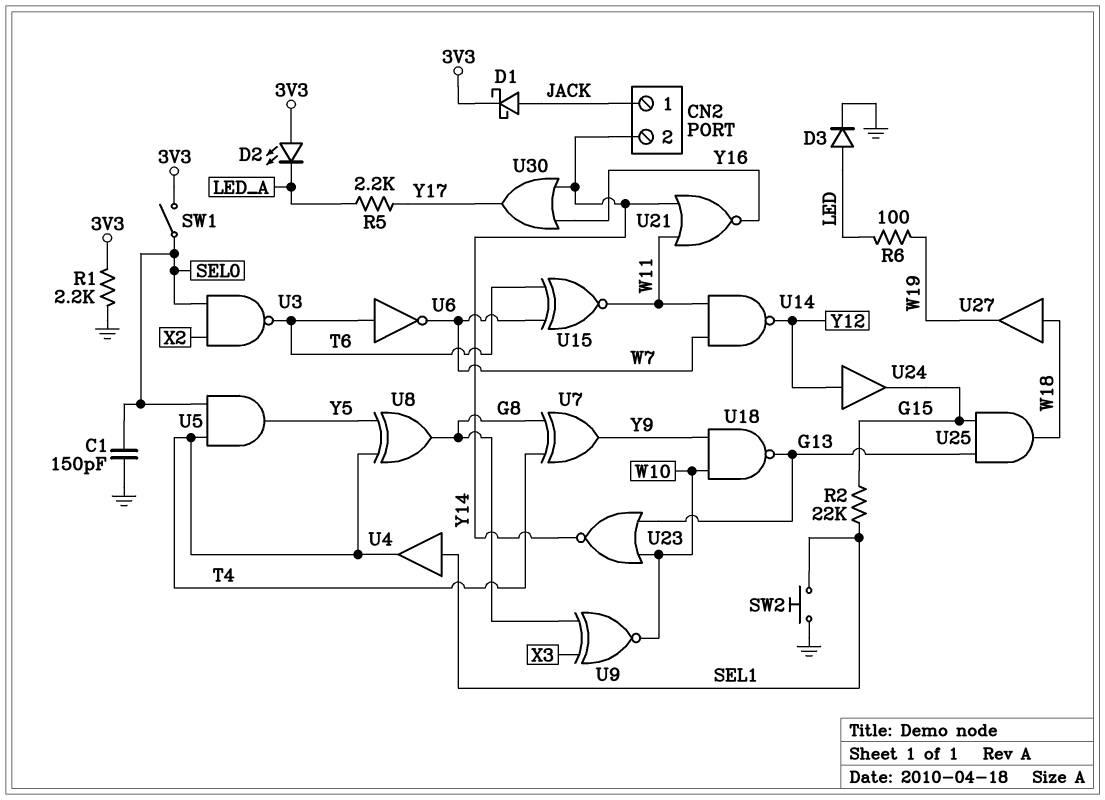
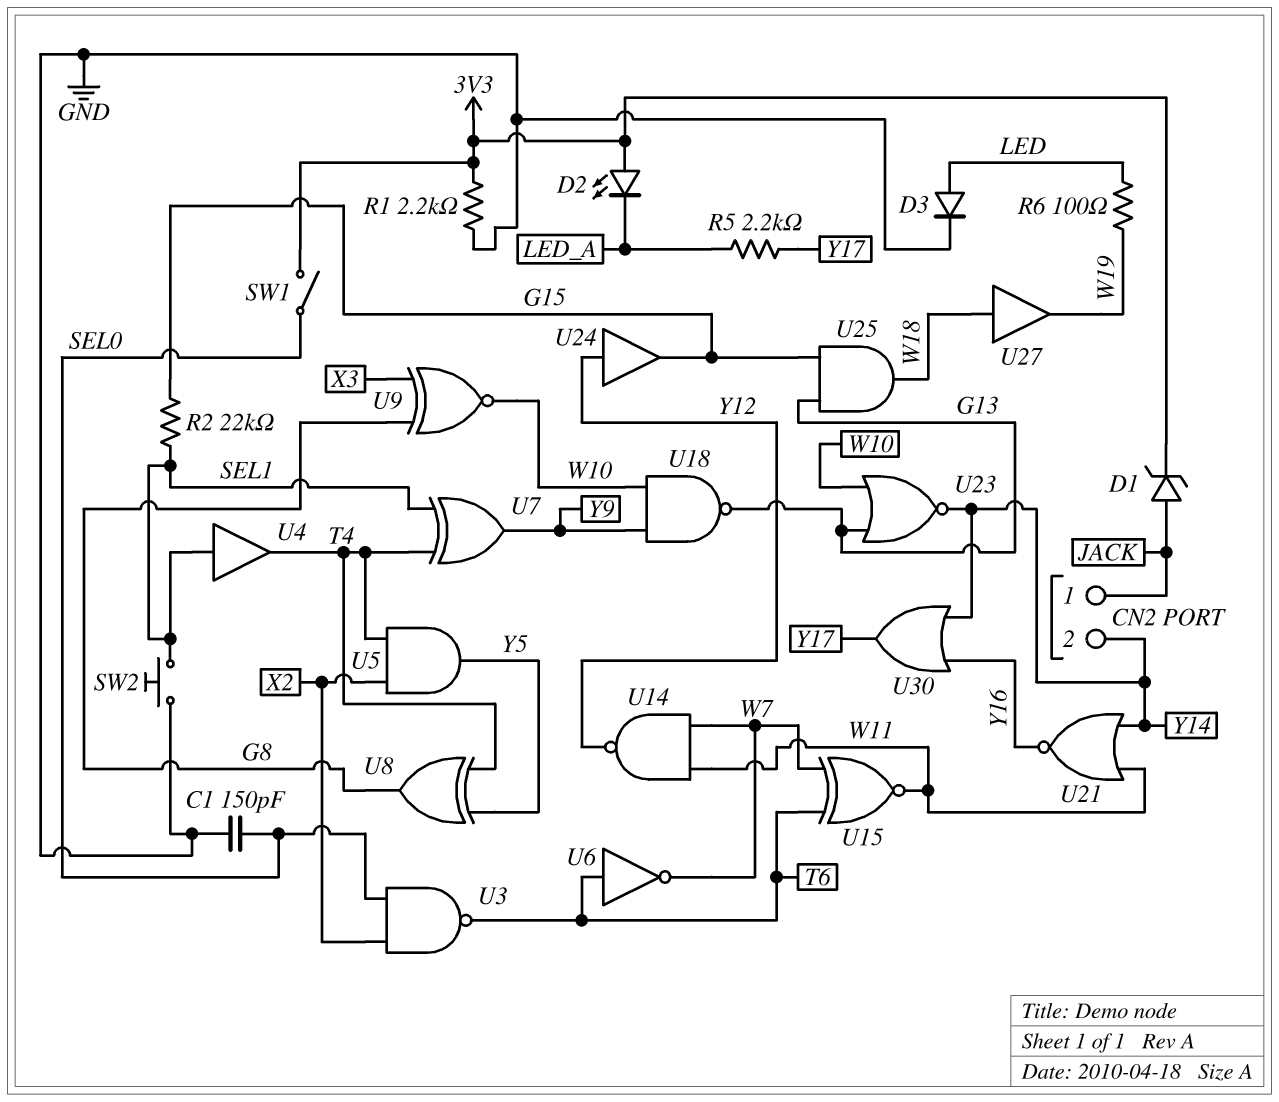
D1: schottky (A JACK, K 3V3) -> zener (A JACK, K 3V3)
U5: AND (in SEL0, in T4, out Y5) -> AND (in T4, in X2, out Y5)
U7: XOR (in G8, in T4, out Y9) -> XOR (in SEL1, in T4, out Y9)

